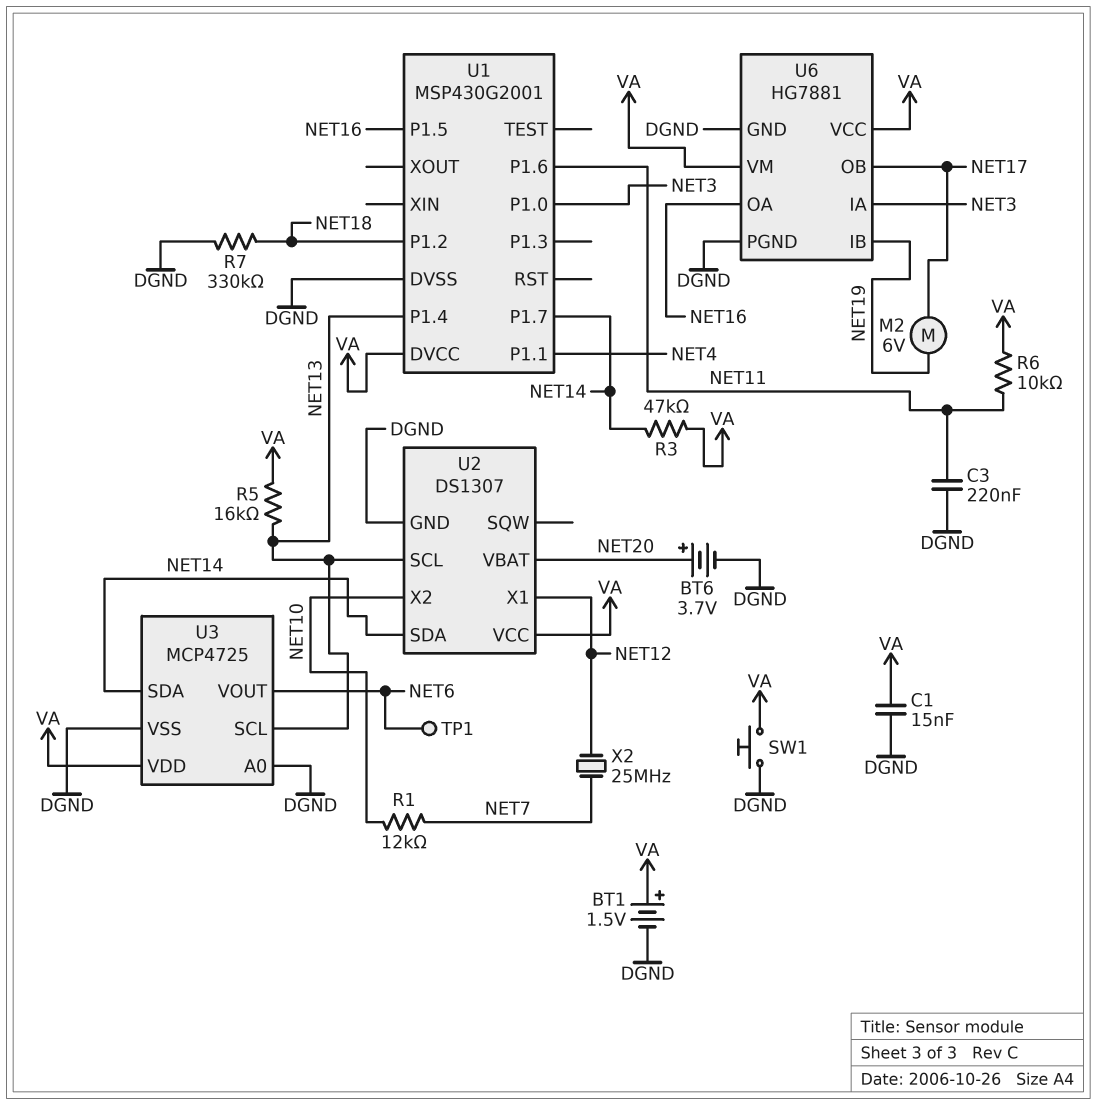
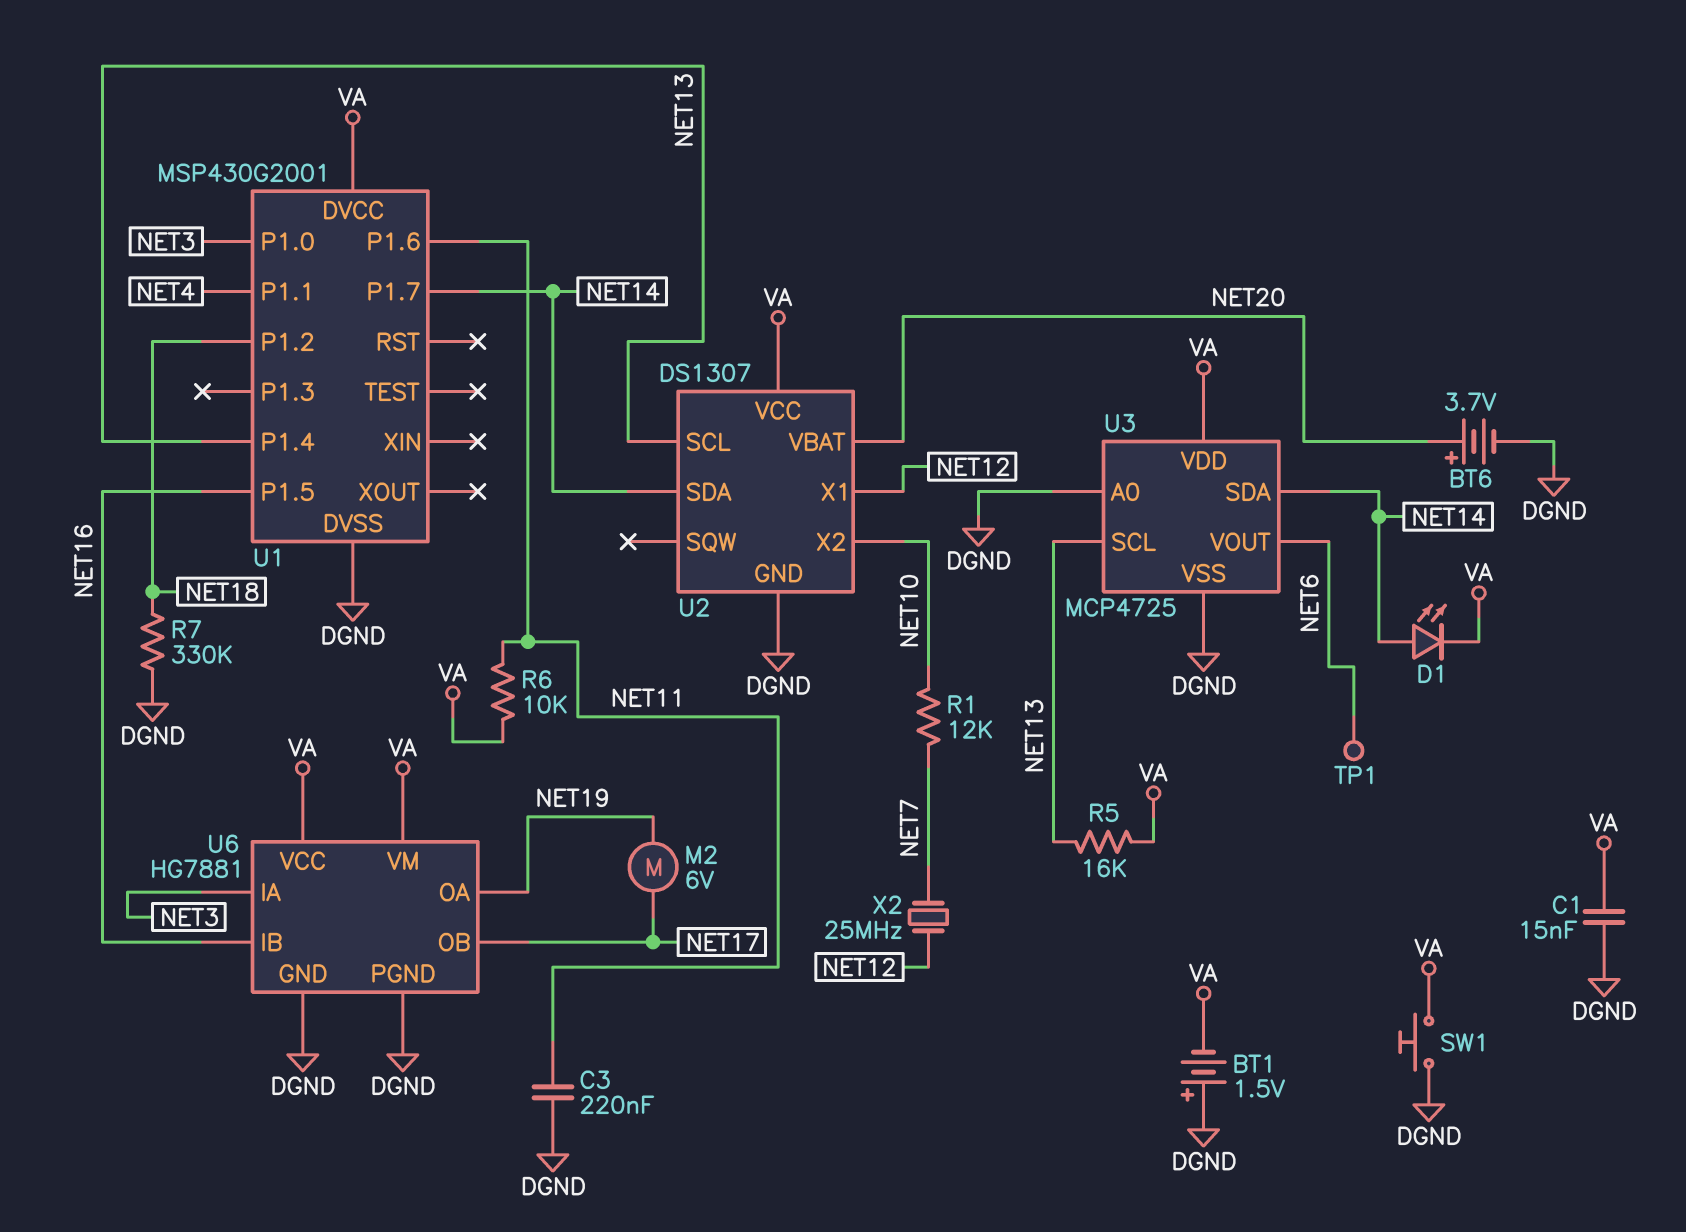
BT1: 1.5V (plus VA, minus DGND) -> 1.5V (plus DGND, minus VA)
D1: none -> LED (A NET14, K VA)
R3: 47k (NET14, VA) -> none
U6 pin IB: NET19 -> NET16
U6 pin OA: NET16 -> NET19

